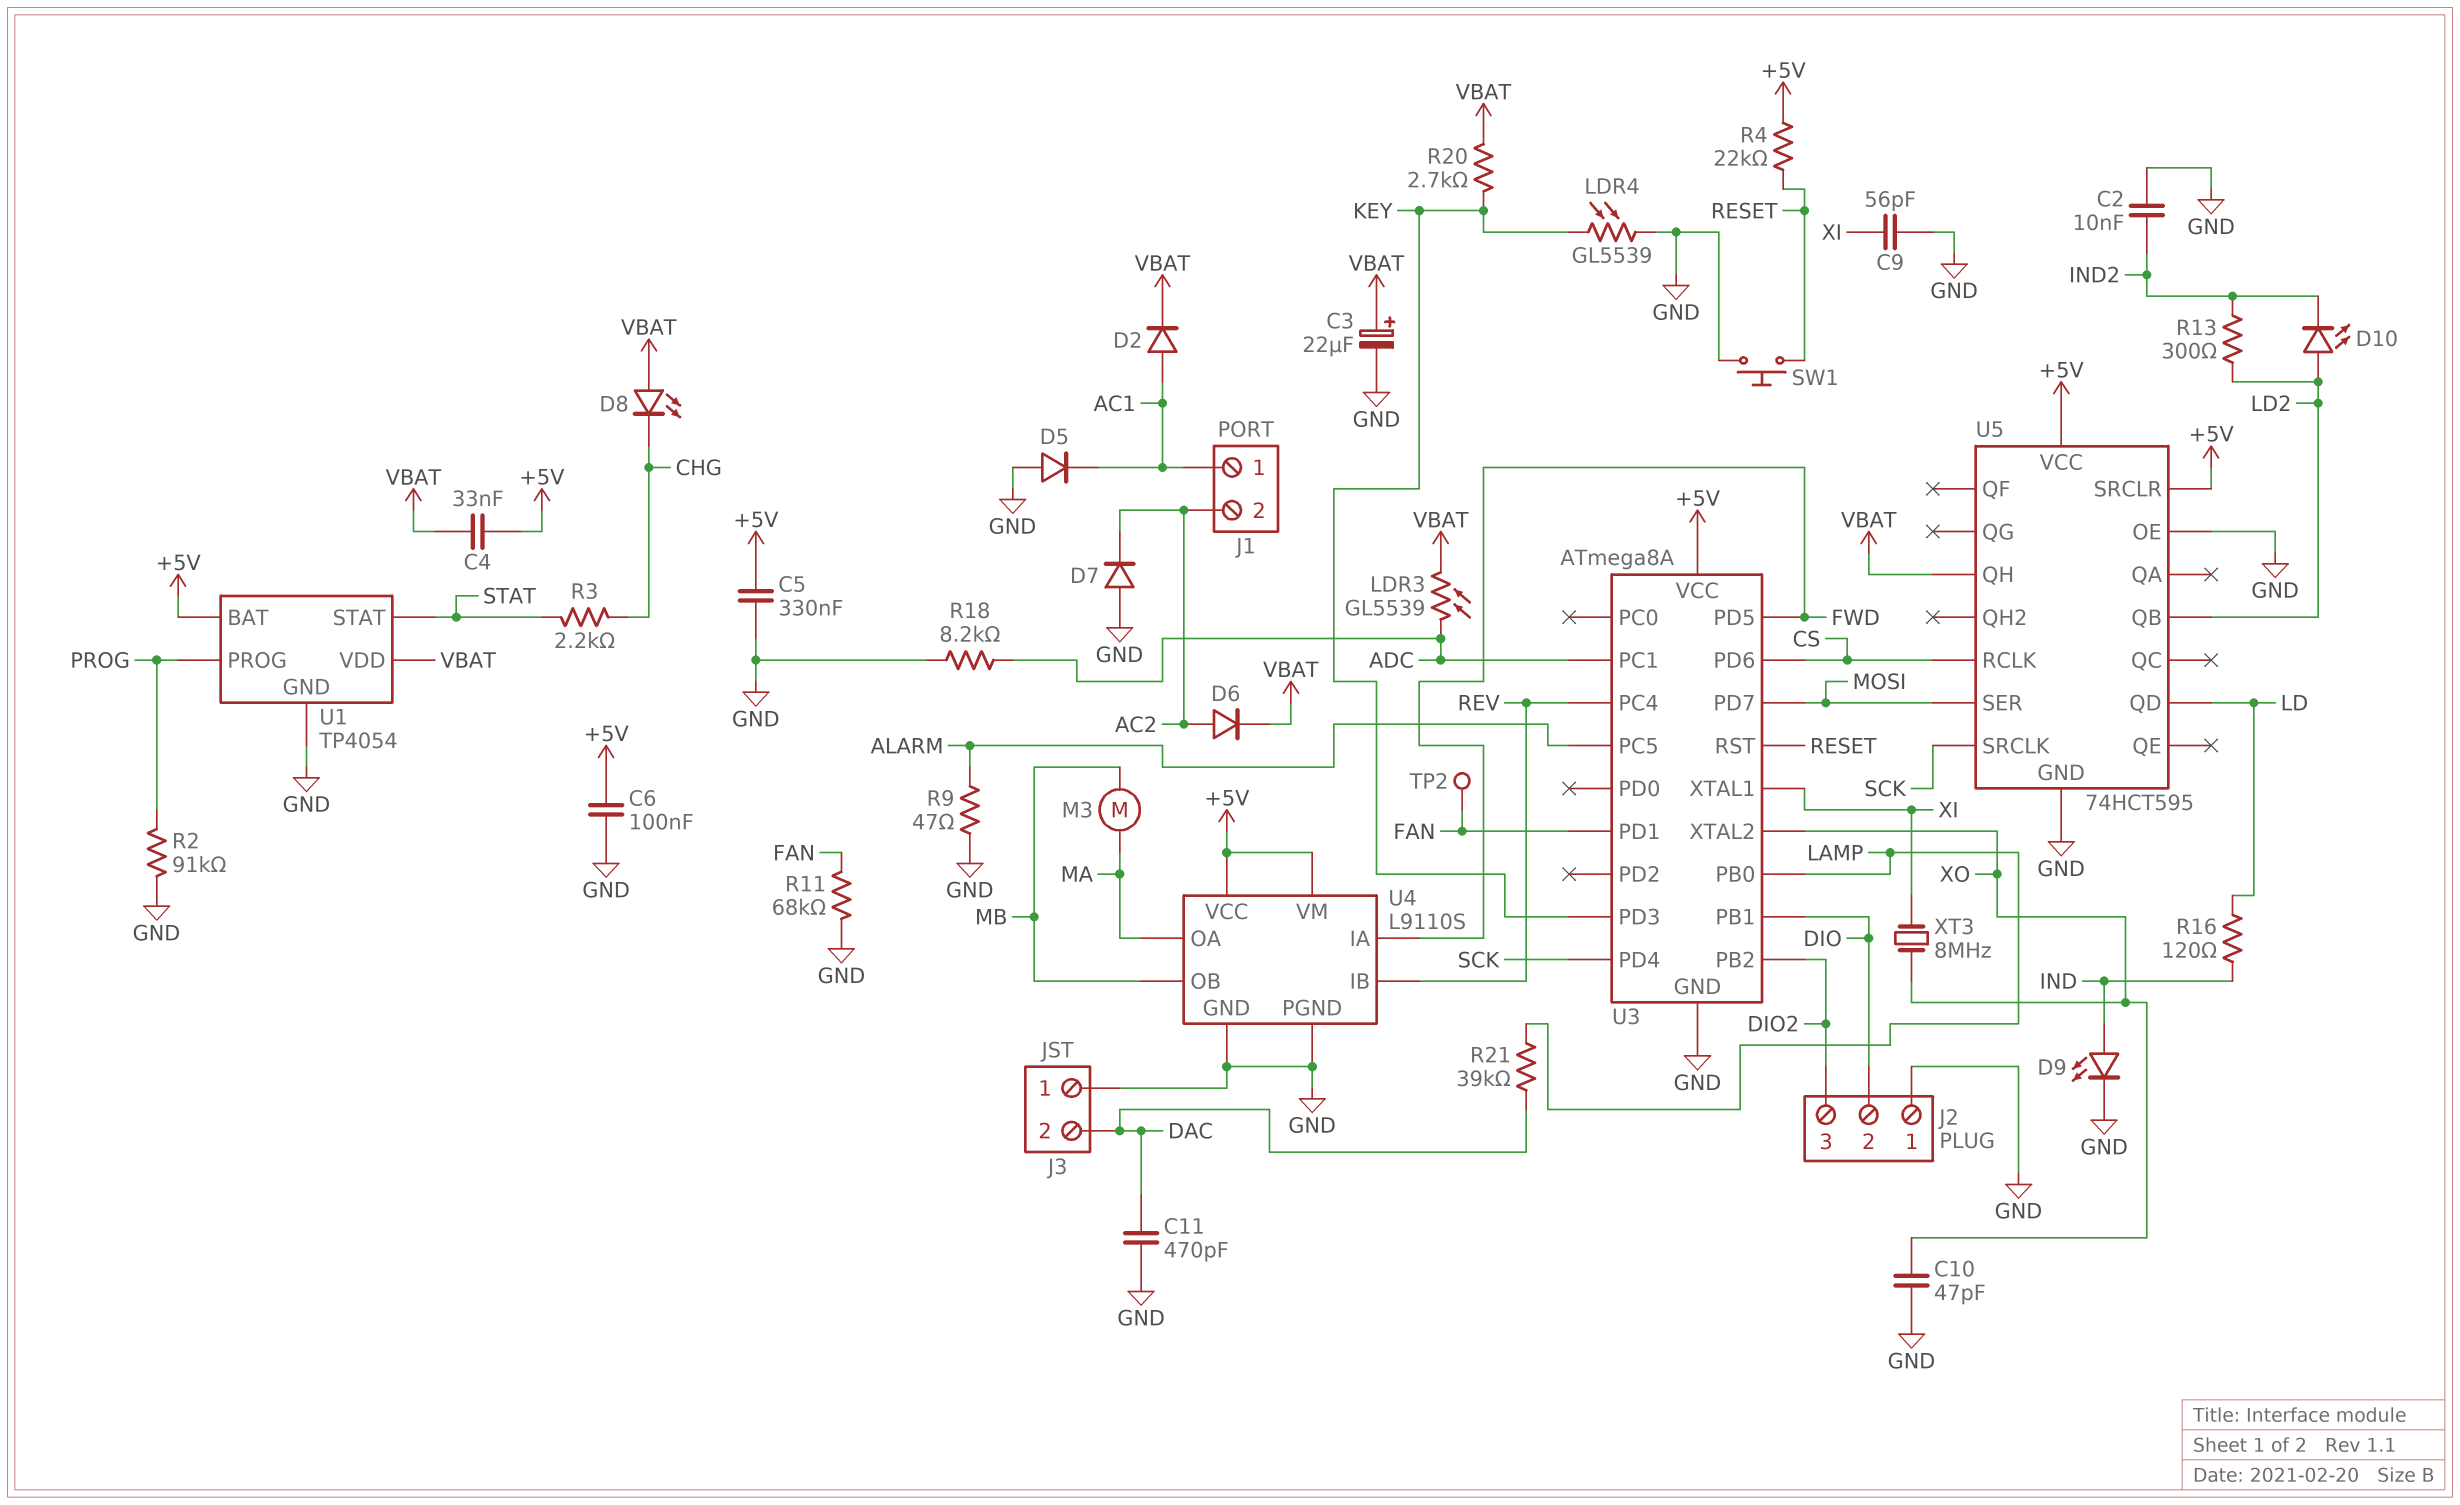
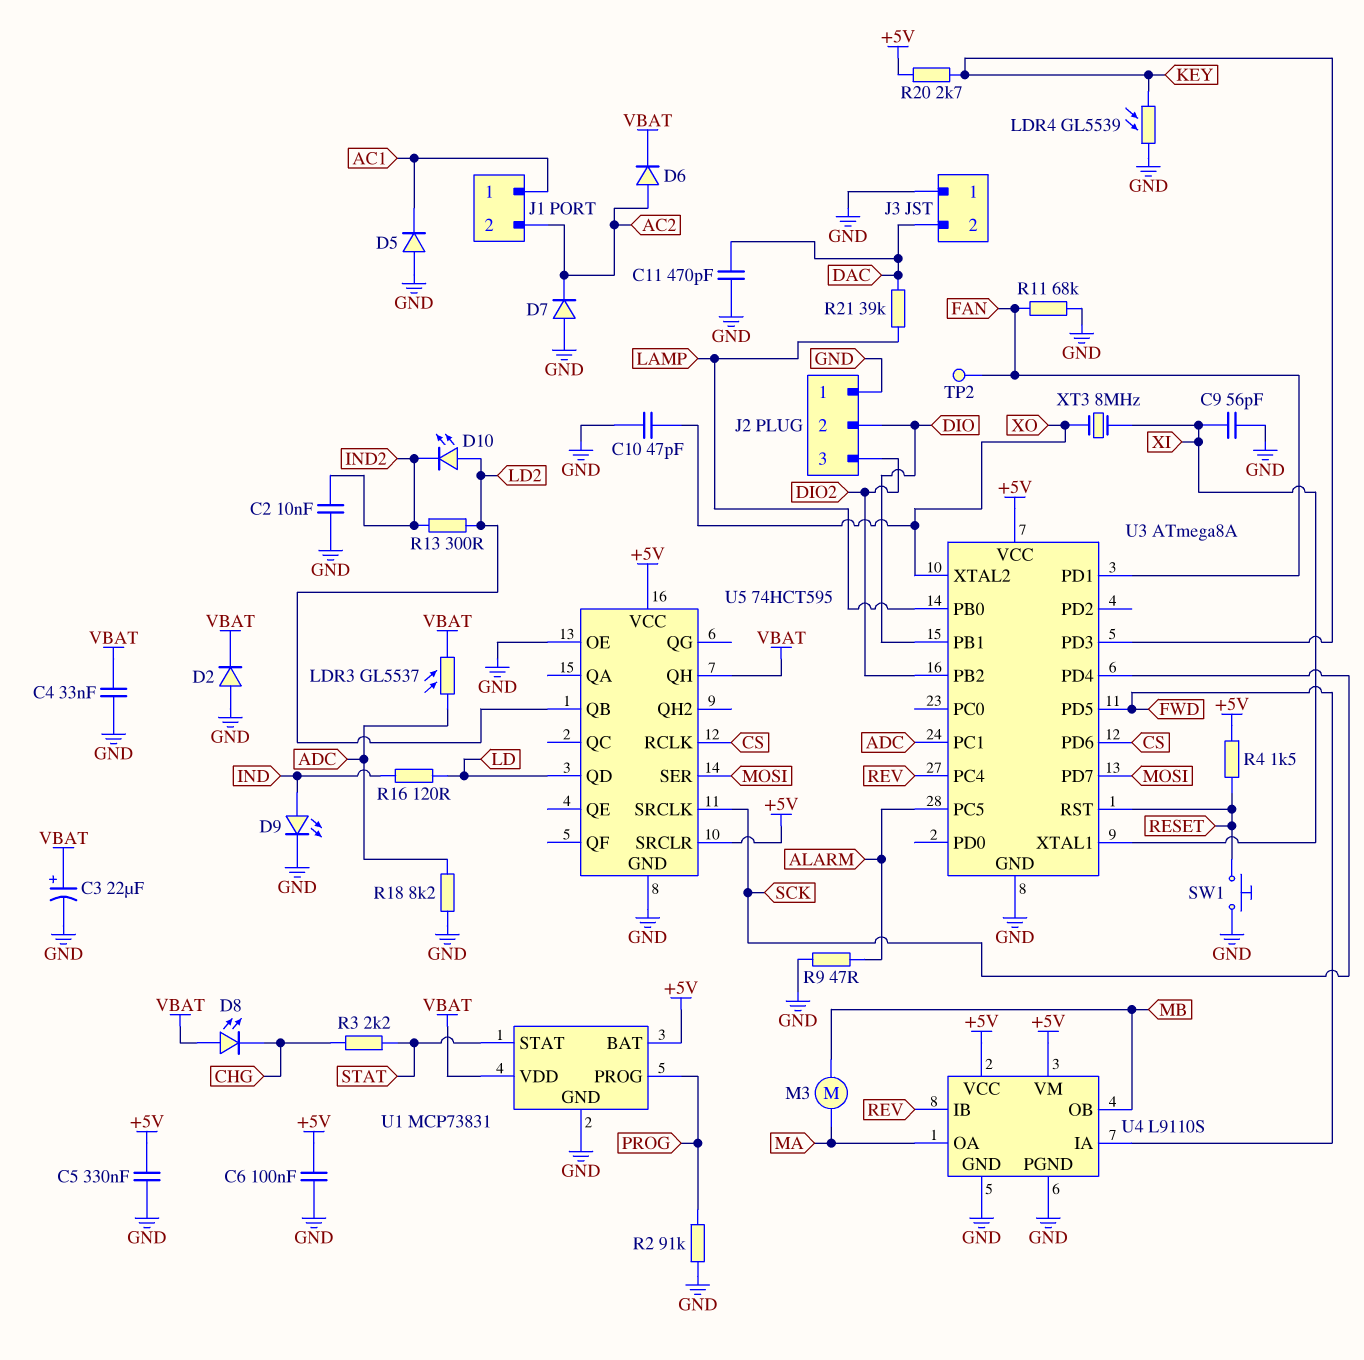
C4: 33nF (+5V, VBAT) -> 33nF (GND, VBAT)
D2: diode (A AC1, K VBAT) -> diode (A GND, K VBAT)
LDR3: GL5539 (ADC, VBAT) -> GL5537 (ADC, VBAT)
R4: 22k (+5V, RESET) -> 1.5k (+5V, RESET)
R20: 2.7k (KEY, VBAT) -> 2.7k (+5V, KEY)
U1: TP4054 -> MCP73831

